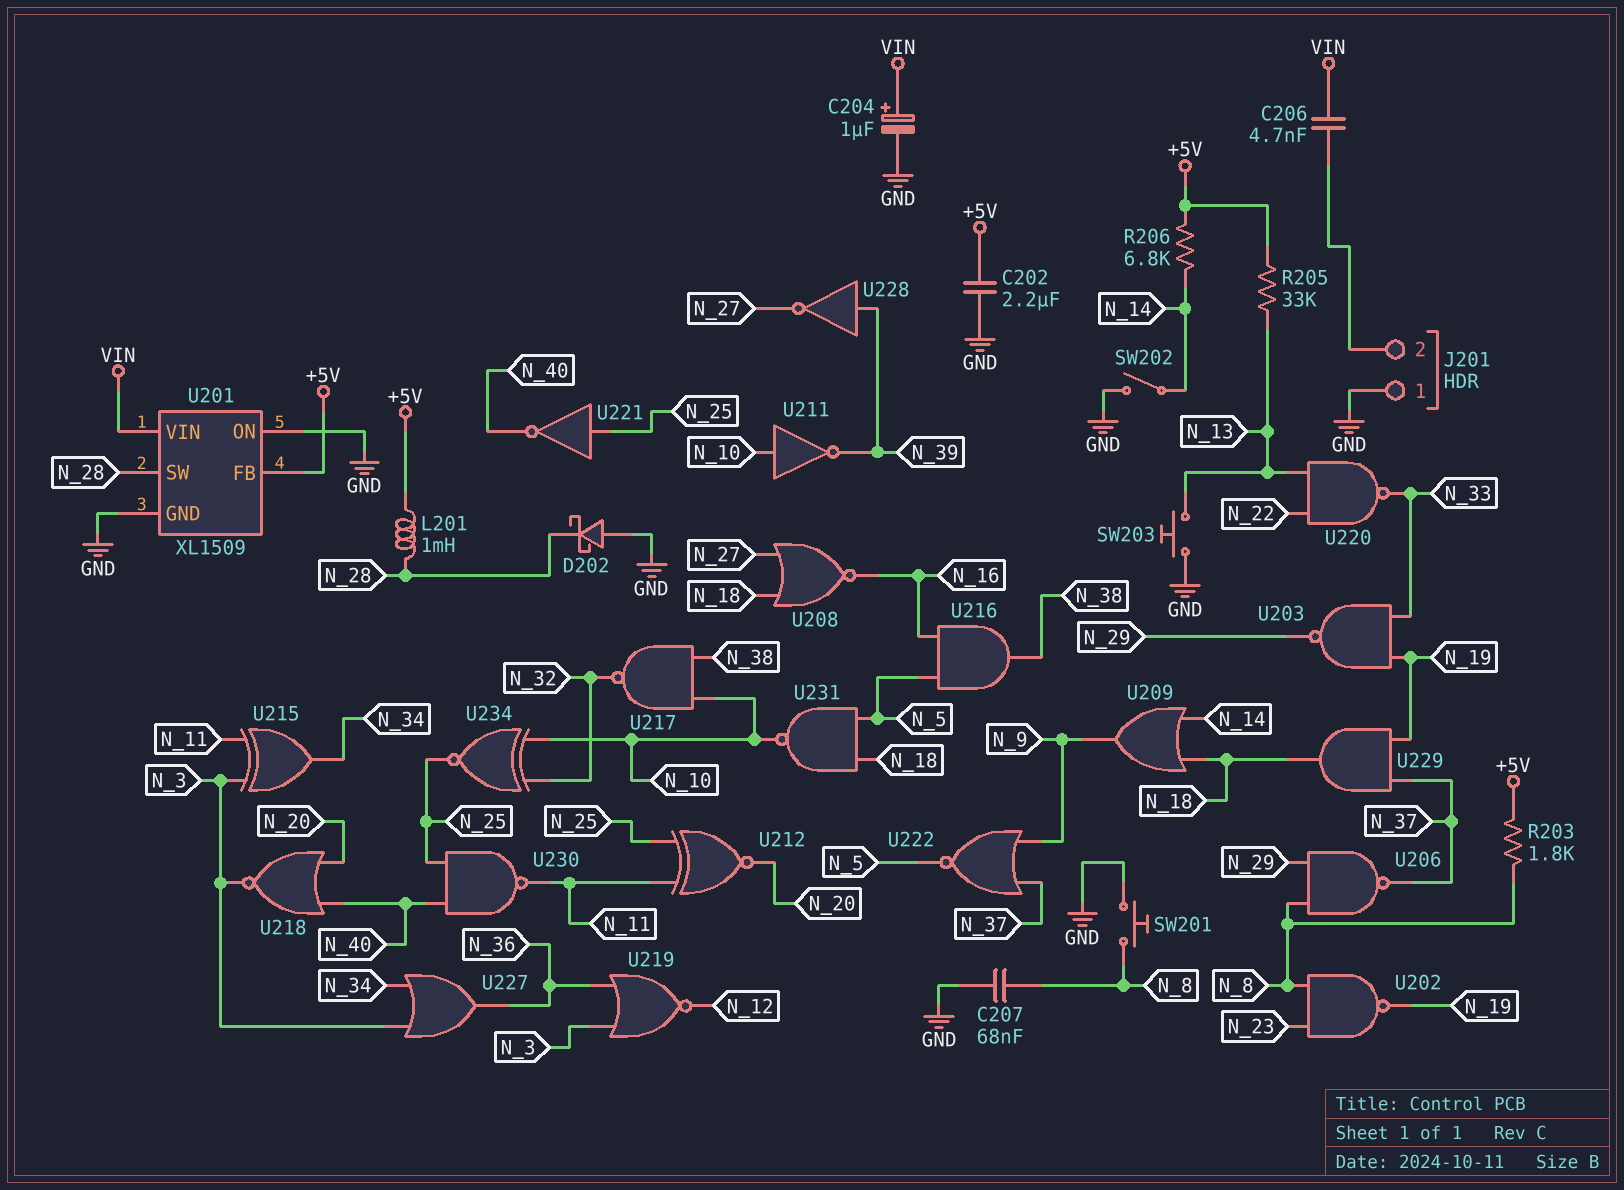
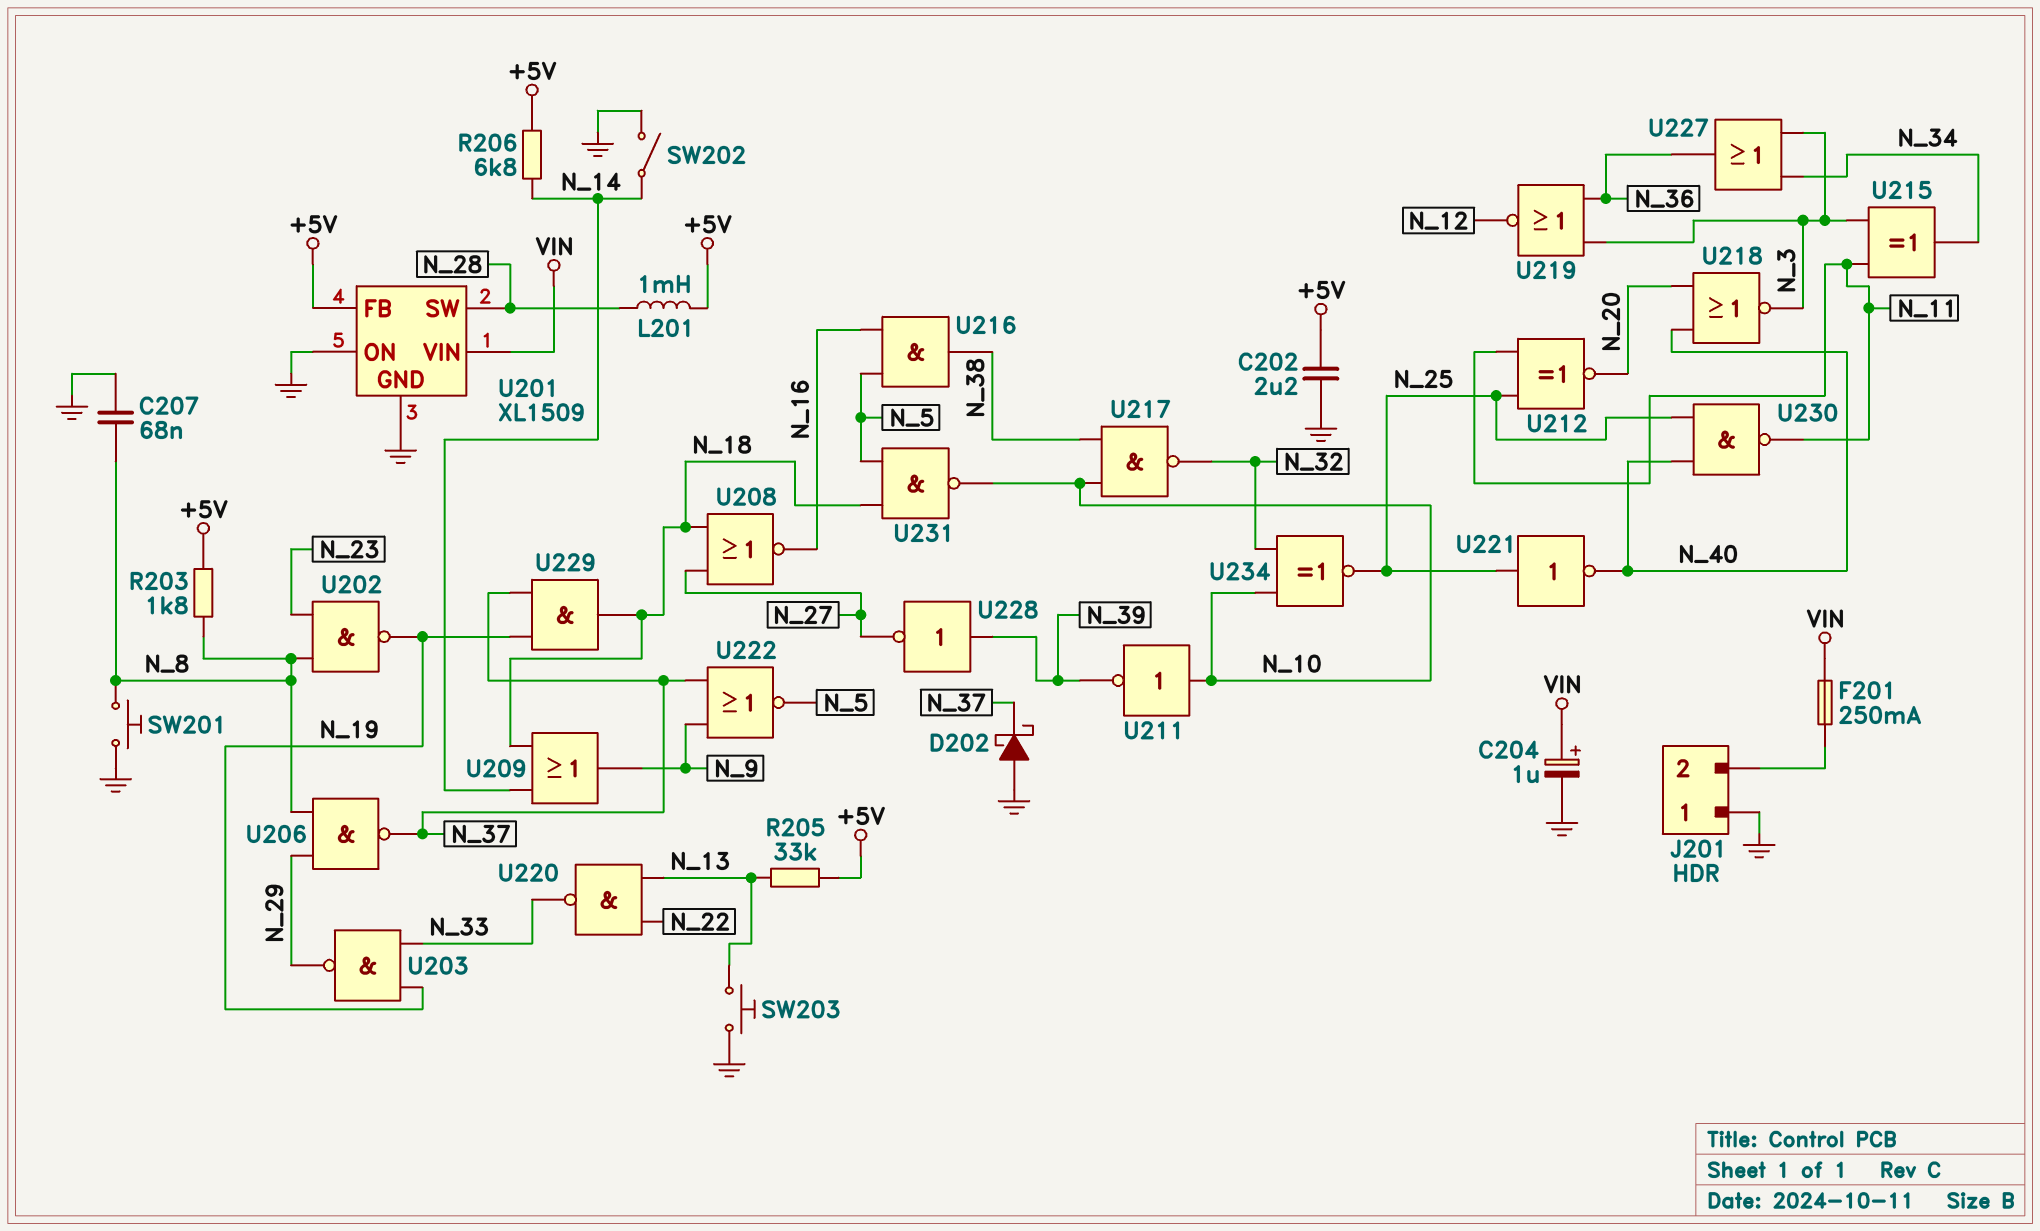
C206: 4.7nF (J201/2, VIN) -> none
D202: schottky (A GND, K N_28) -> schottky (A GND, K N_37)
F201: none -> 250mA (J201/2, VIN)

